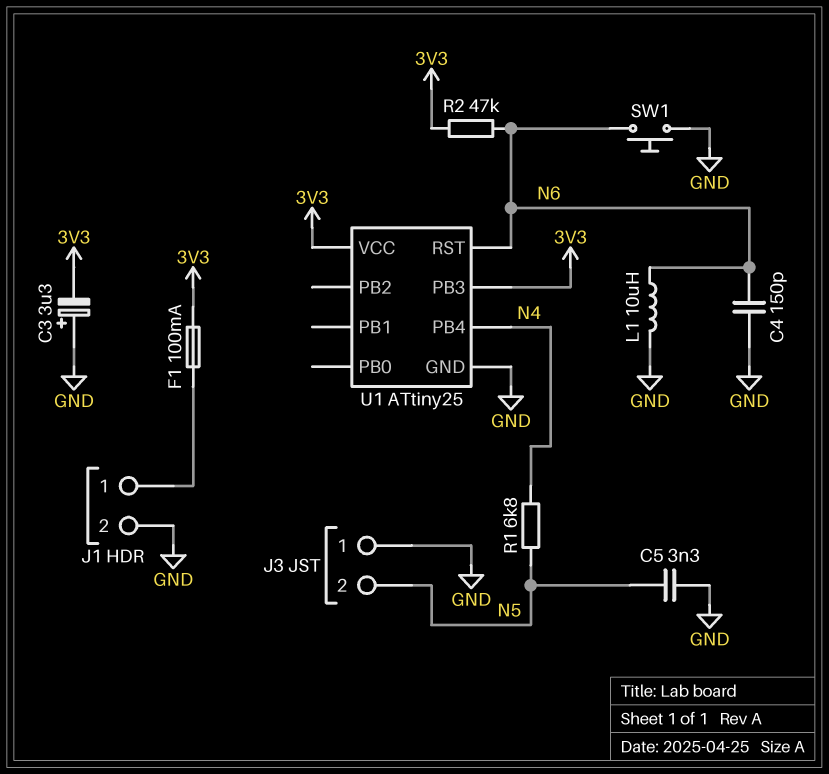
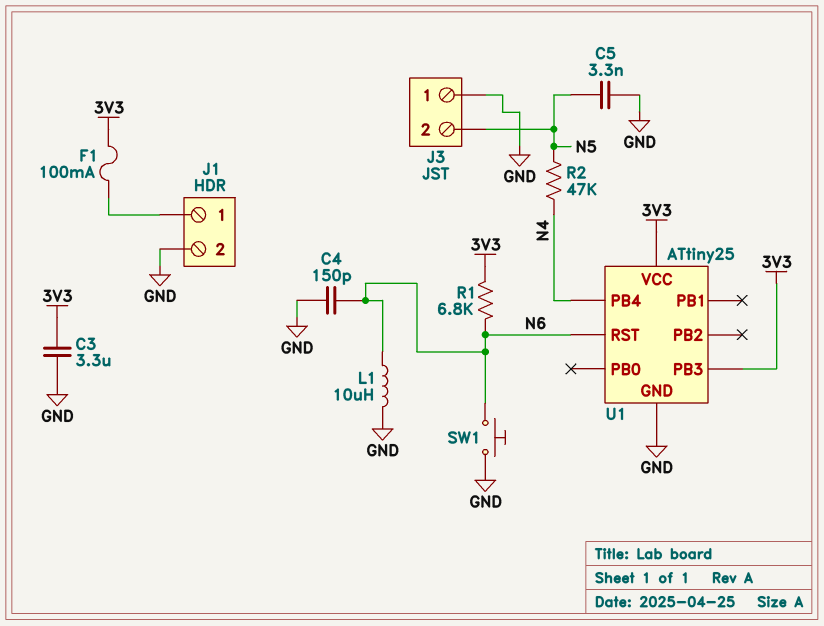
C3: 3.3uF (plus GND, minus 3V3) -> 3.3uF (3V3, GND)
R1: 6.8k (N4, N5) -> 6.8k (3V3, N6)
R2: 47k (3V3, N6) -> 47k (N4, N5)

